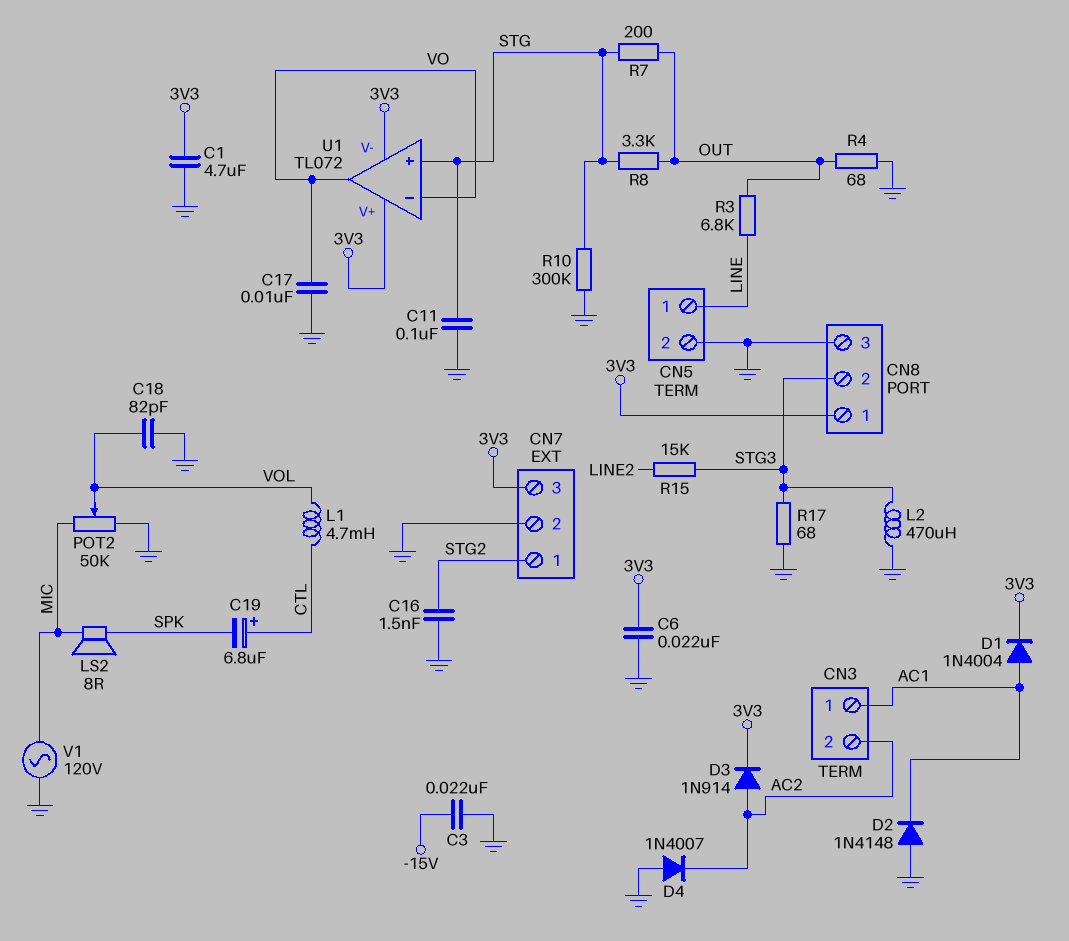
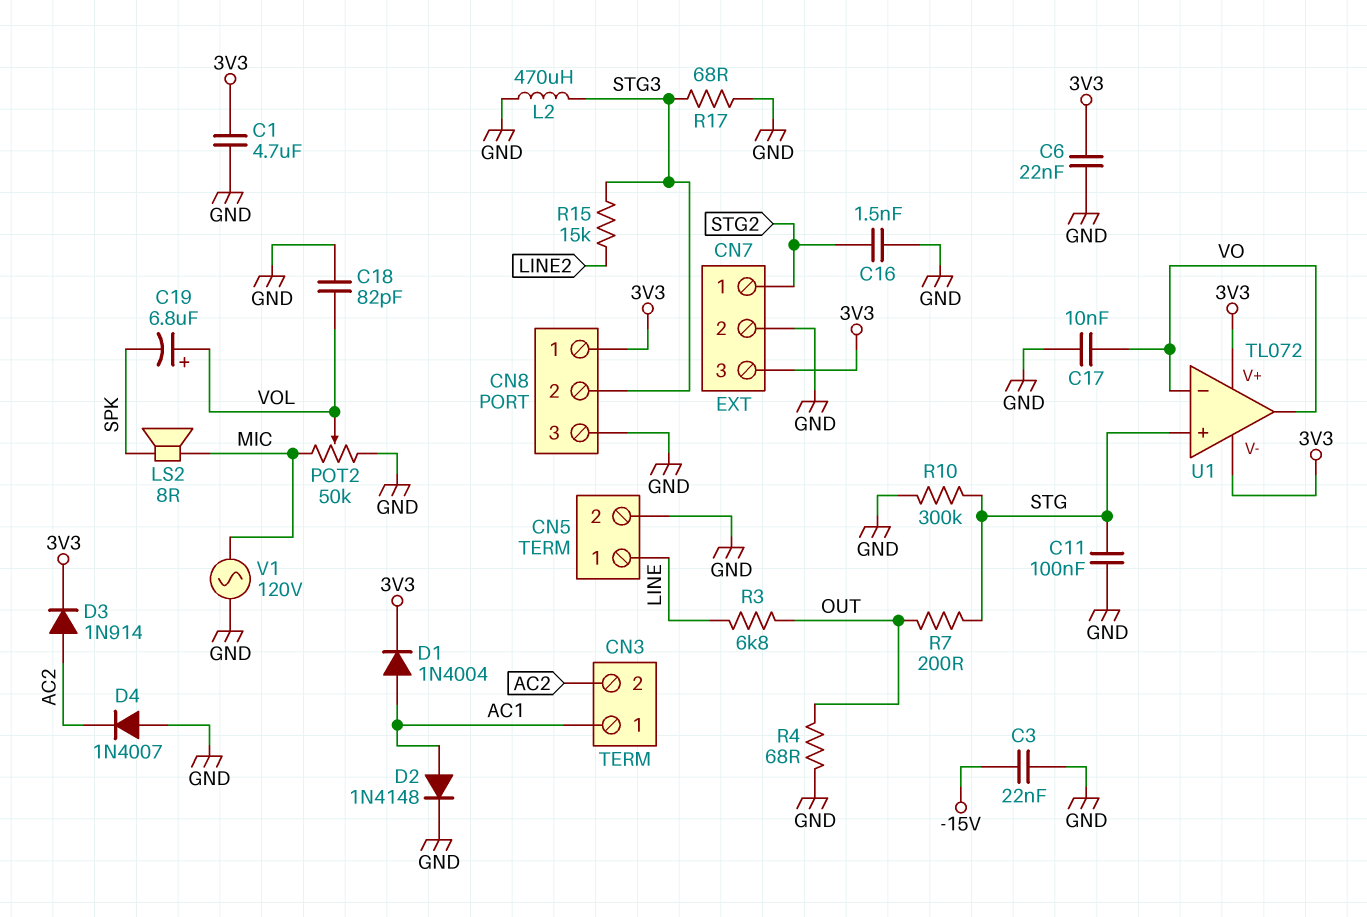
C19: 6.8uF (plus CTL, minus SPK) -> 6.8uF (plus VOL, minus SPK)
D2: diode 1N4148 (A GND, K AC1) -> diode 1N4148 (A AC1, K GND)
L1: 4.7mH (CTL, VOL) -> none
R8: 3.3k (OUT, STG) -> none

